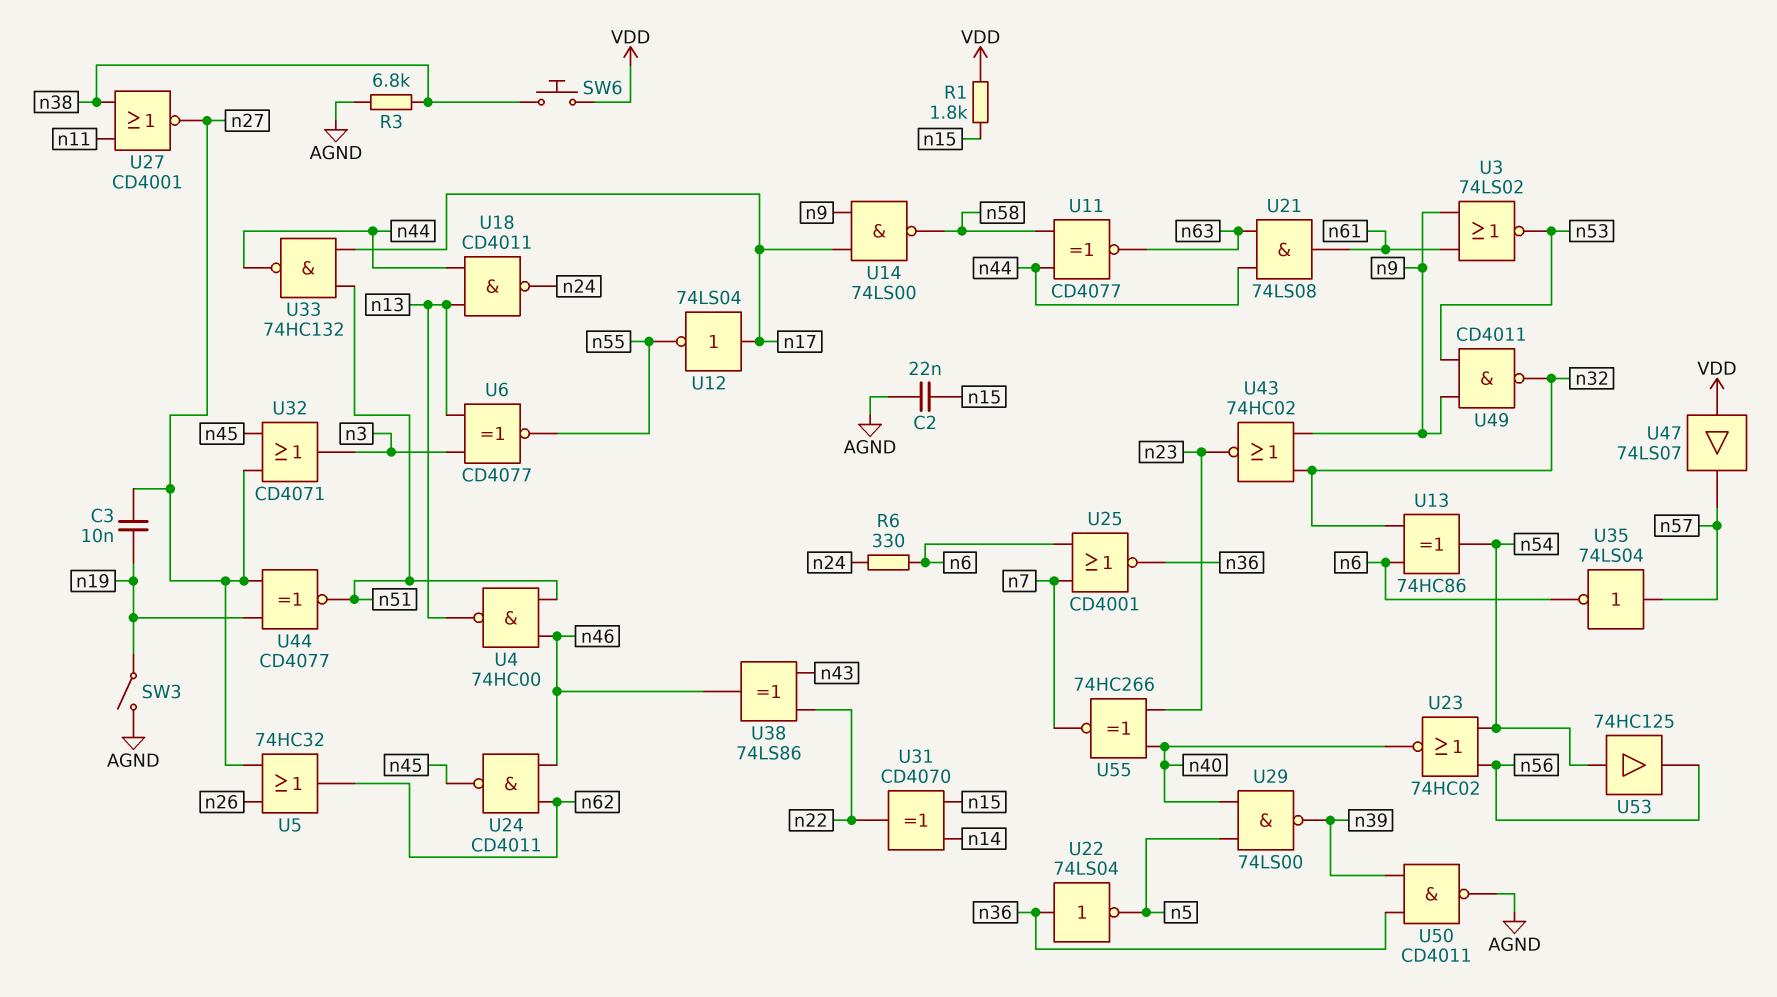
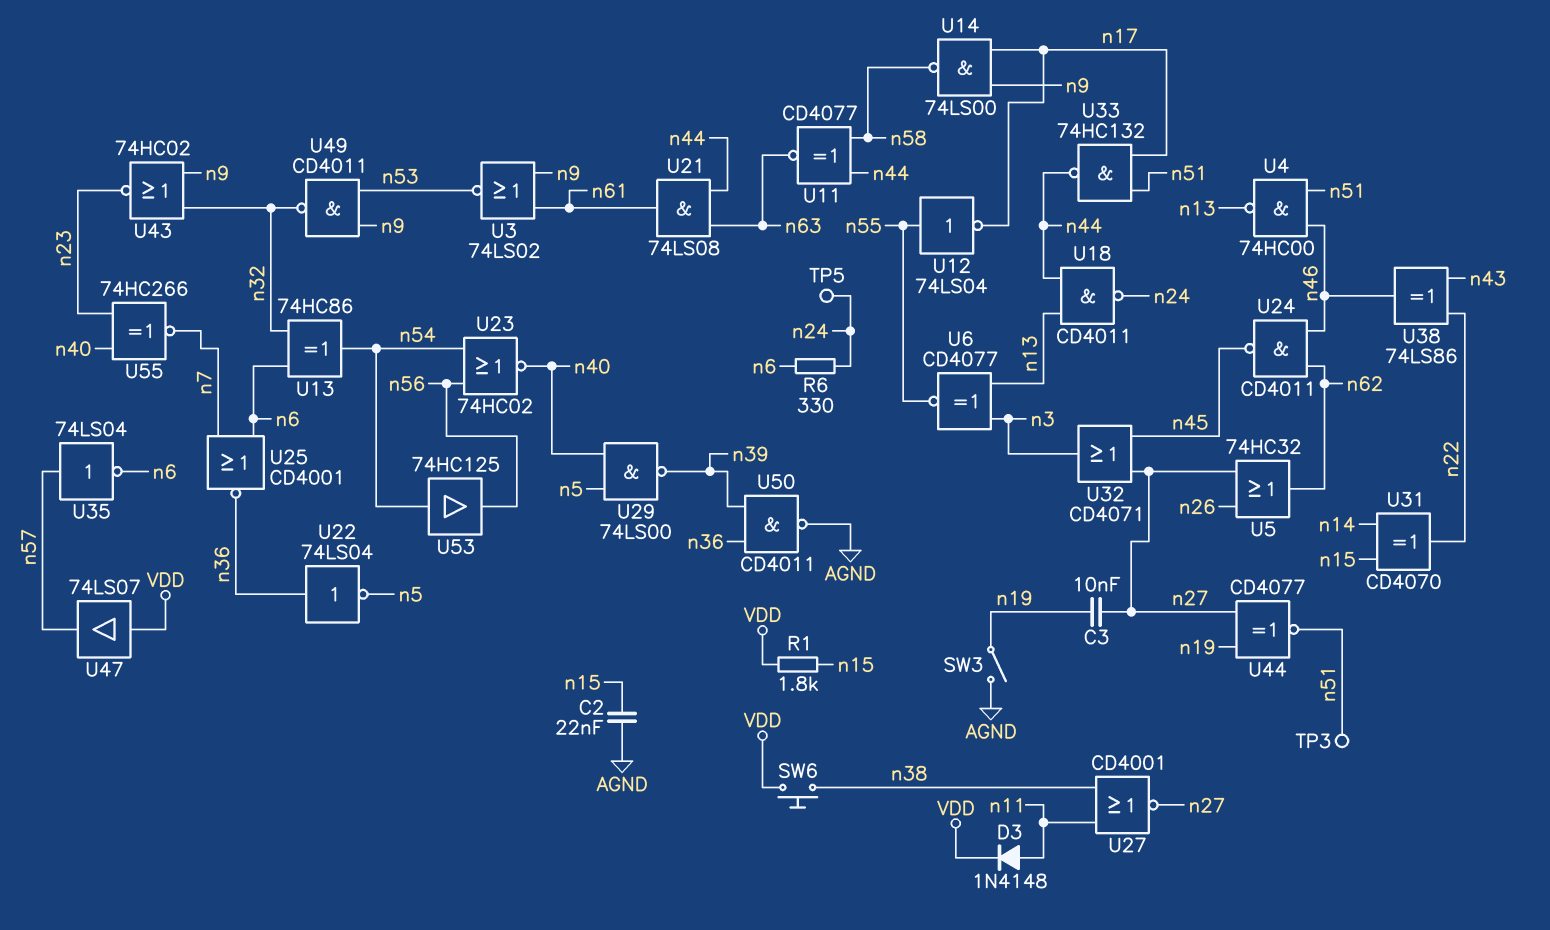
D3: none -> diode 1N4148 (A n11, K VDD)
R3: 6.8k (AGND, n38) -> none
TP3: none -> test point (n51)
TP5: none -> test point (n24)
U12: NOT 74LS04 (in n17, out n55) -> NOT 74LS04 (in n55, out n17)

